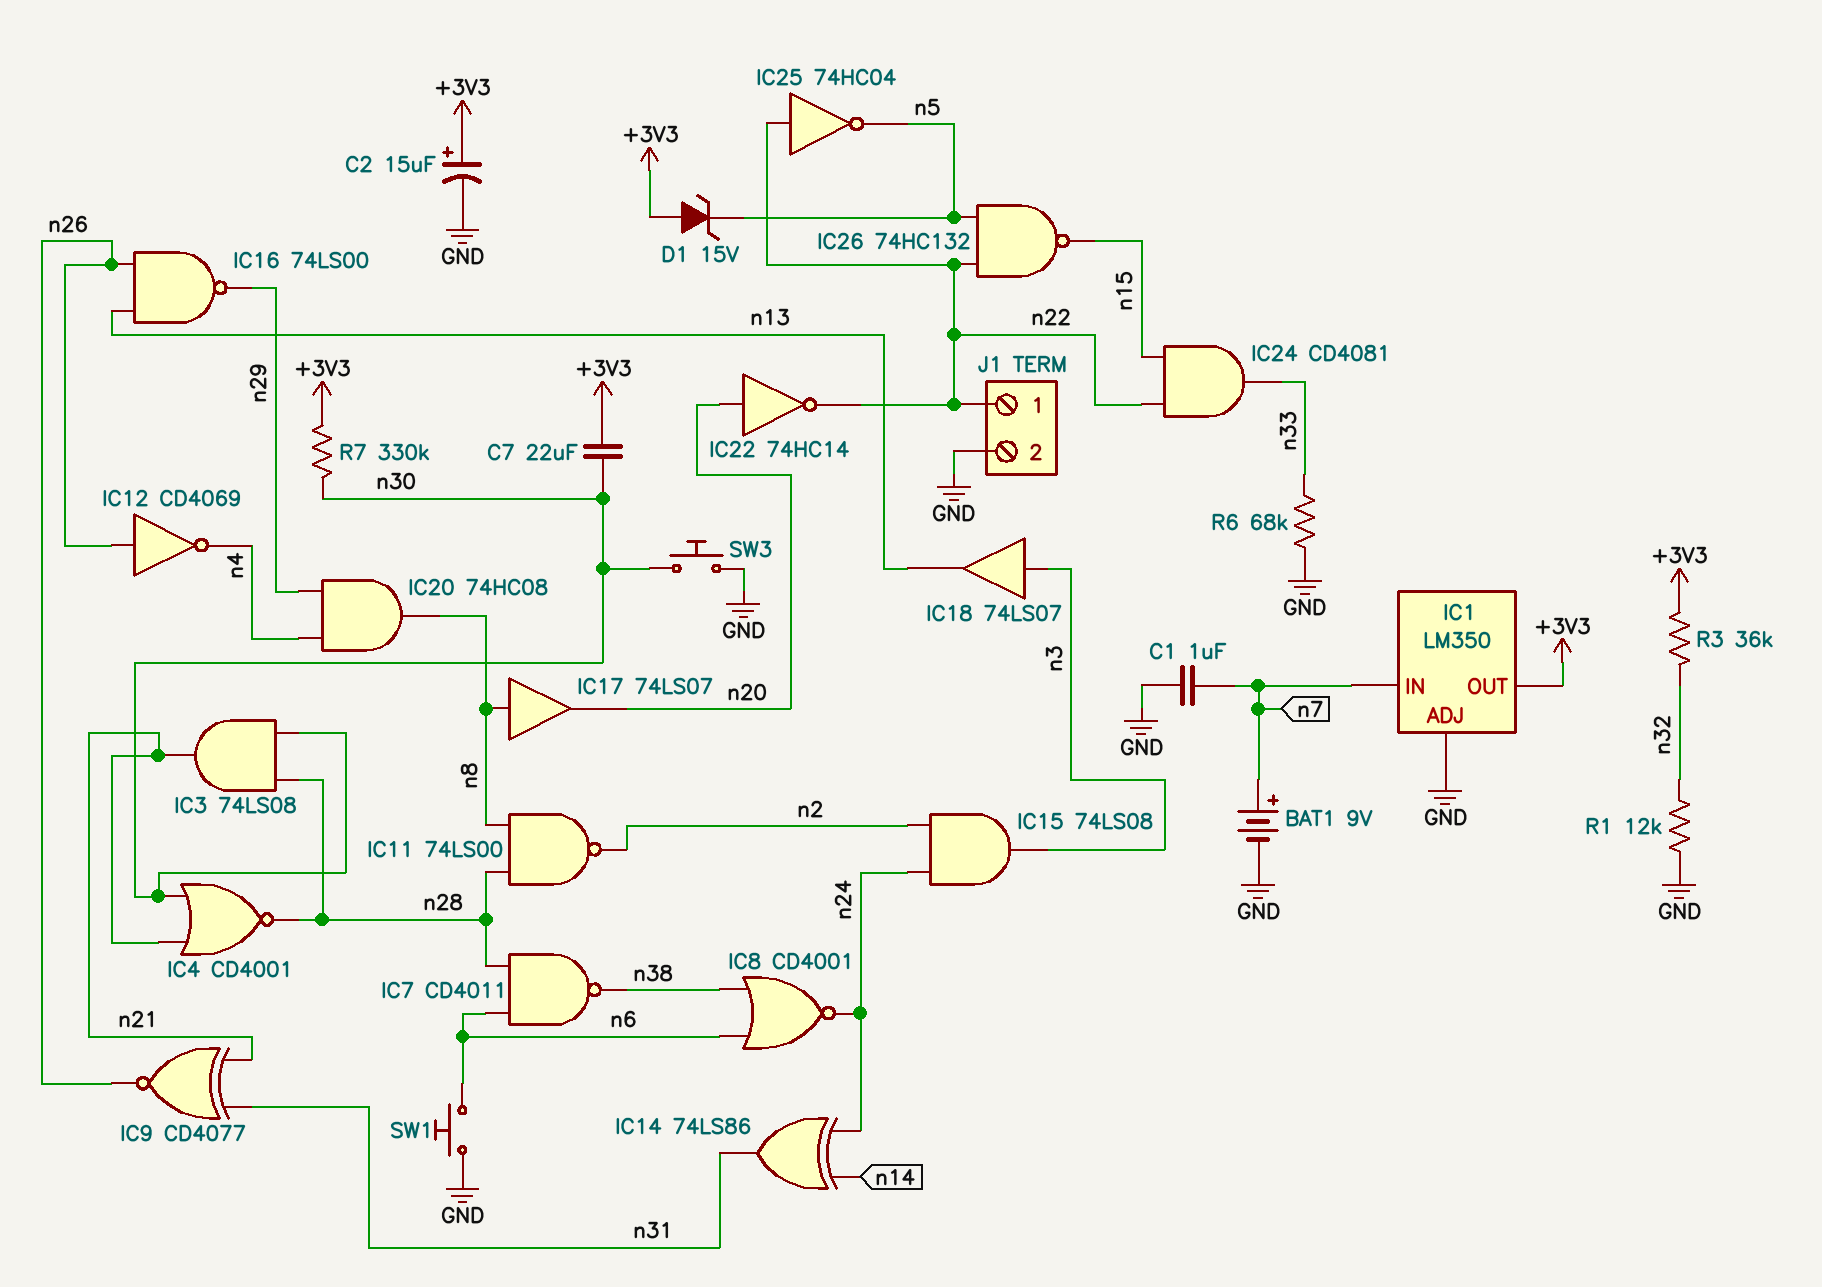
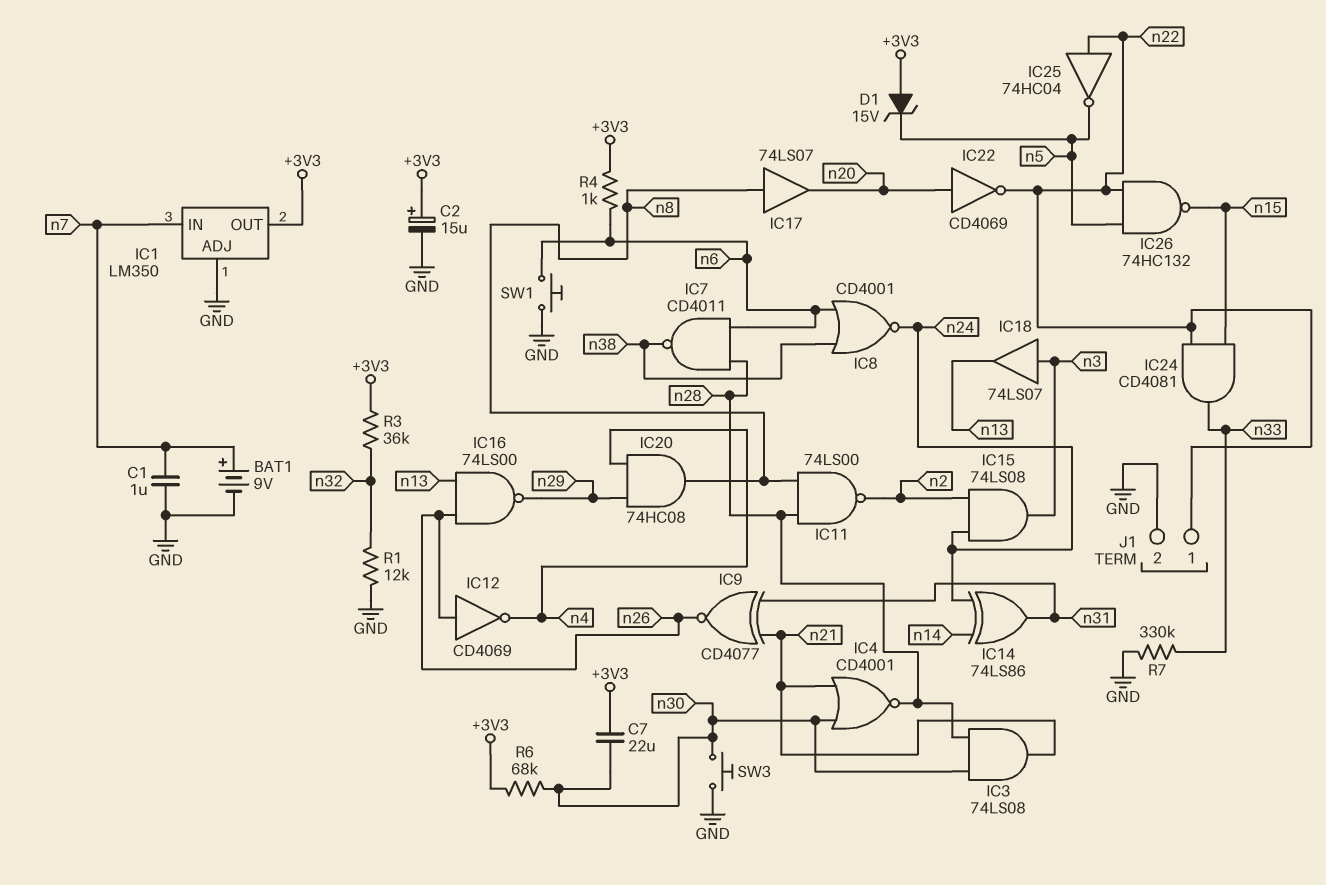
IC22: NOT 74HC14 (in n20, out n22) -> NOT CD4069 (in n20, out n22)
R4: none -> 1k (+3V3, n6)
R6: 68k (GND, n33) -> 68k (+3V3, n30)
R7: 330k (+3V3, n30) -> 330k (GND, n33)

